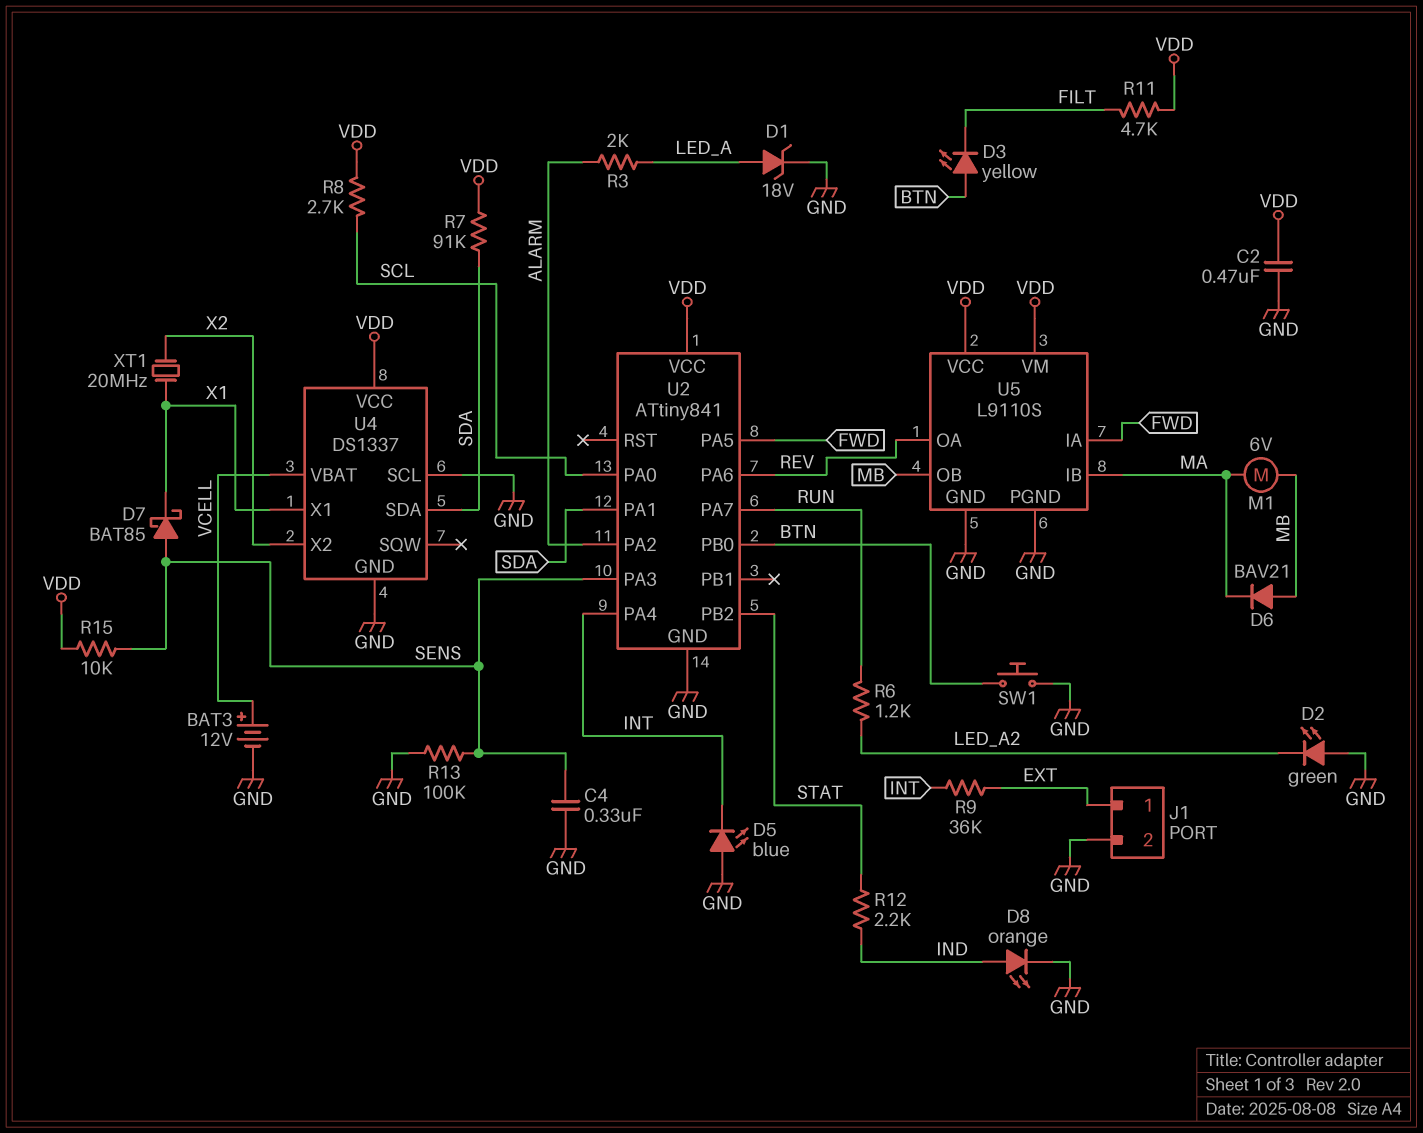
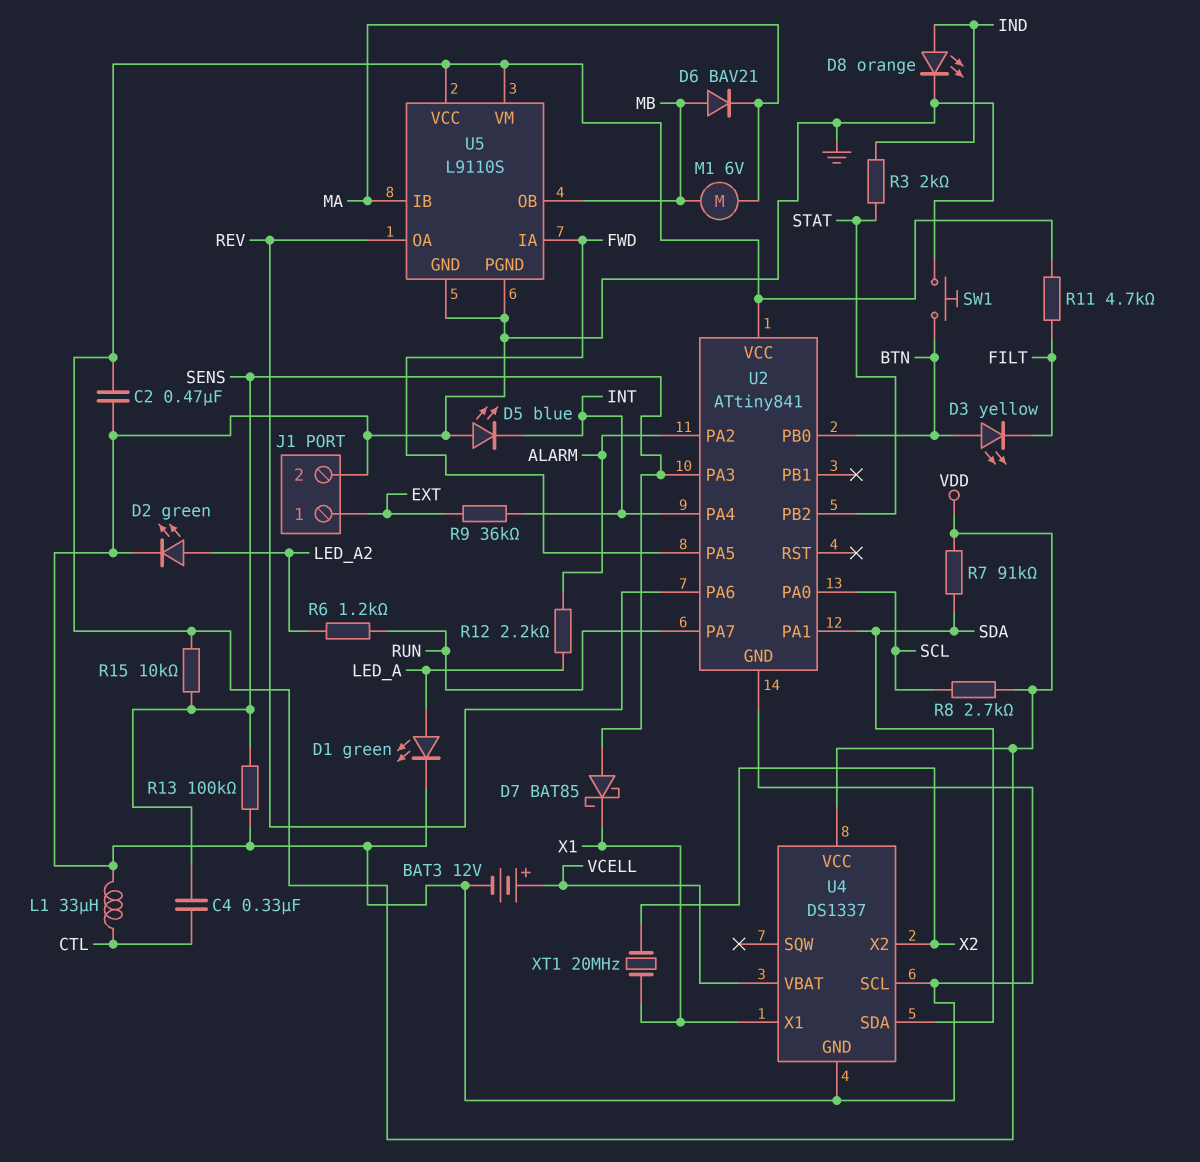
C4: 330nF (GND, SENS) -> 330nF (CTL, SENS)
D1: zener 18V (A LED_A, K GND) -> LED green (A LED_A, K GND)
D2: LED green (A GND, K LED_A2) -> LED green (A LED_A2, K GND)
L1: none -> 33uH (CTL, GND)
R3: 2k (ALARM, LED_A) -> 2k (IND, STAT)
R12: 2.2k (IND, STAT) -> 2.2k (ALARM, LED_A)

